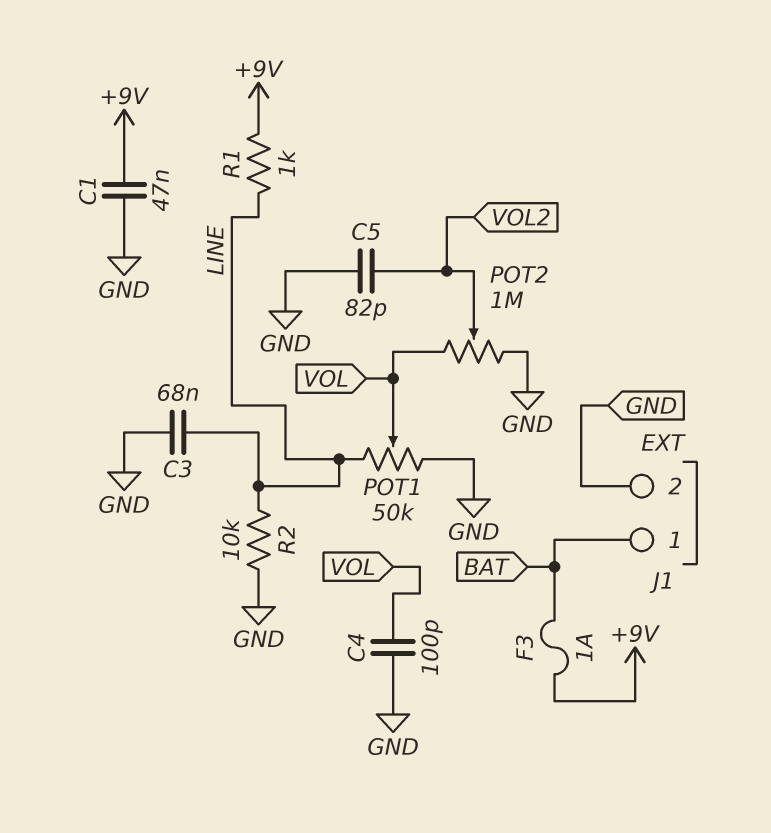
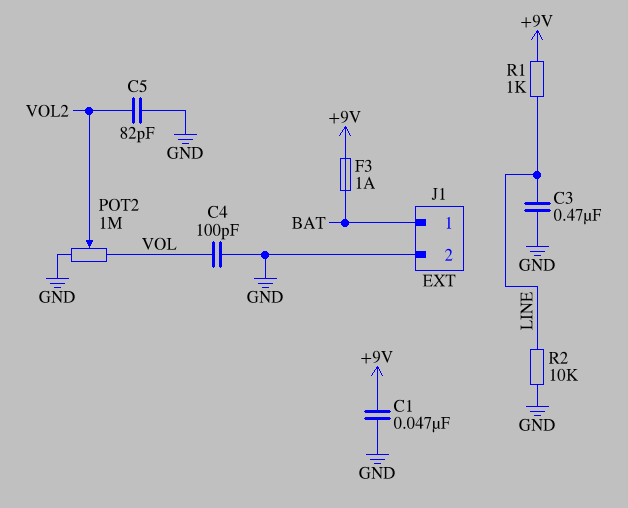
C3: 68nF (GND, LINE) -> 470nF (GND, LINE)
POT1: 50k (GND, LINE, wiper VOL) -> none

